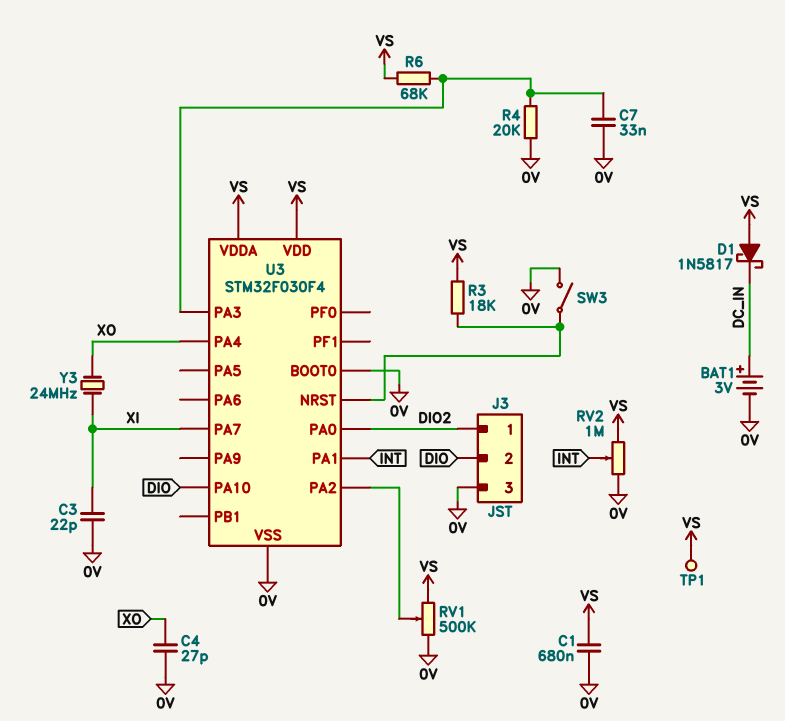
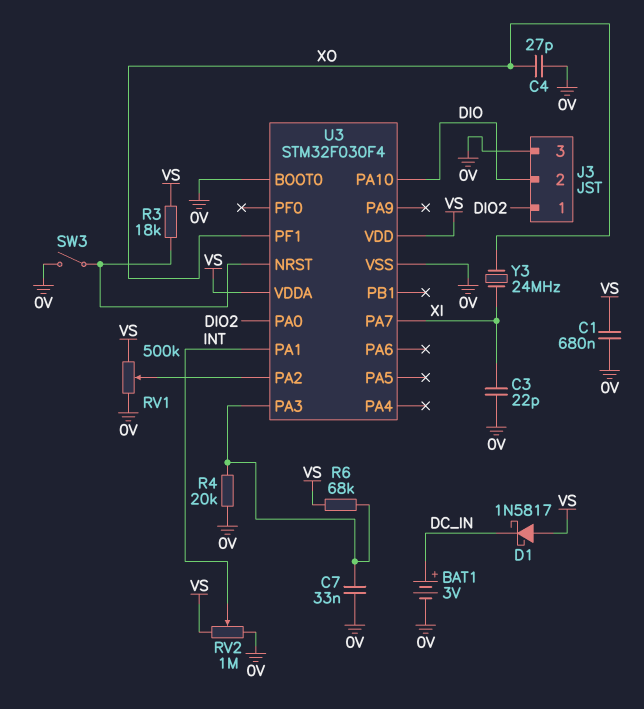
TP1: test point (VS) -> none
U3 pin PA4: XO -> none
U3 pin PF1: none -> XO

